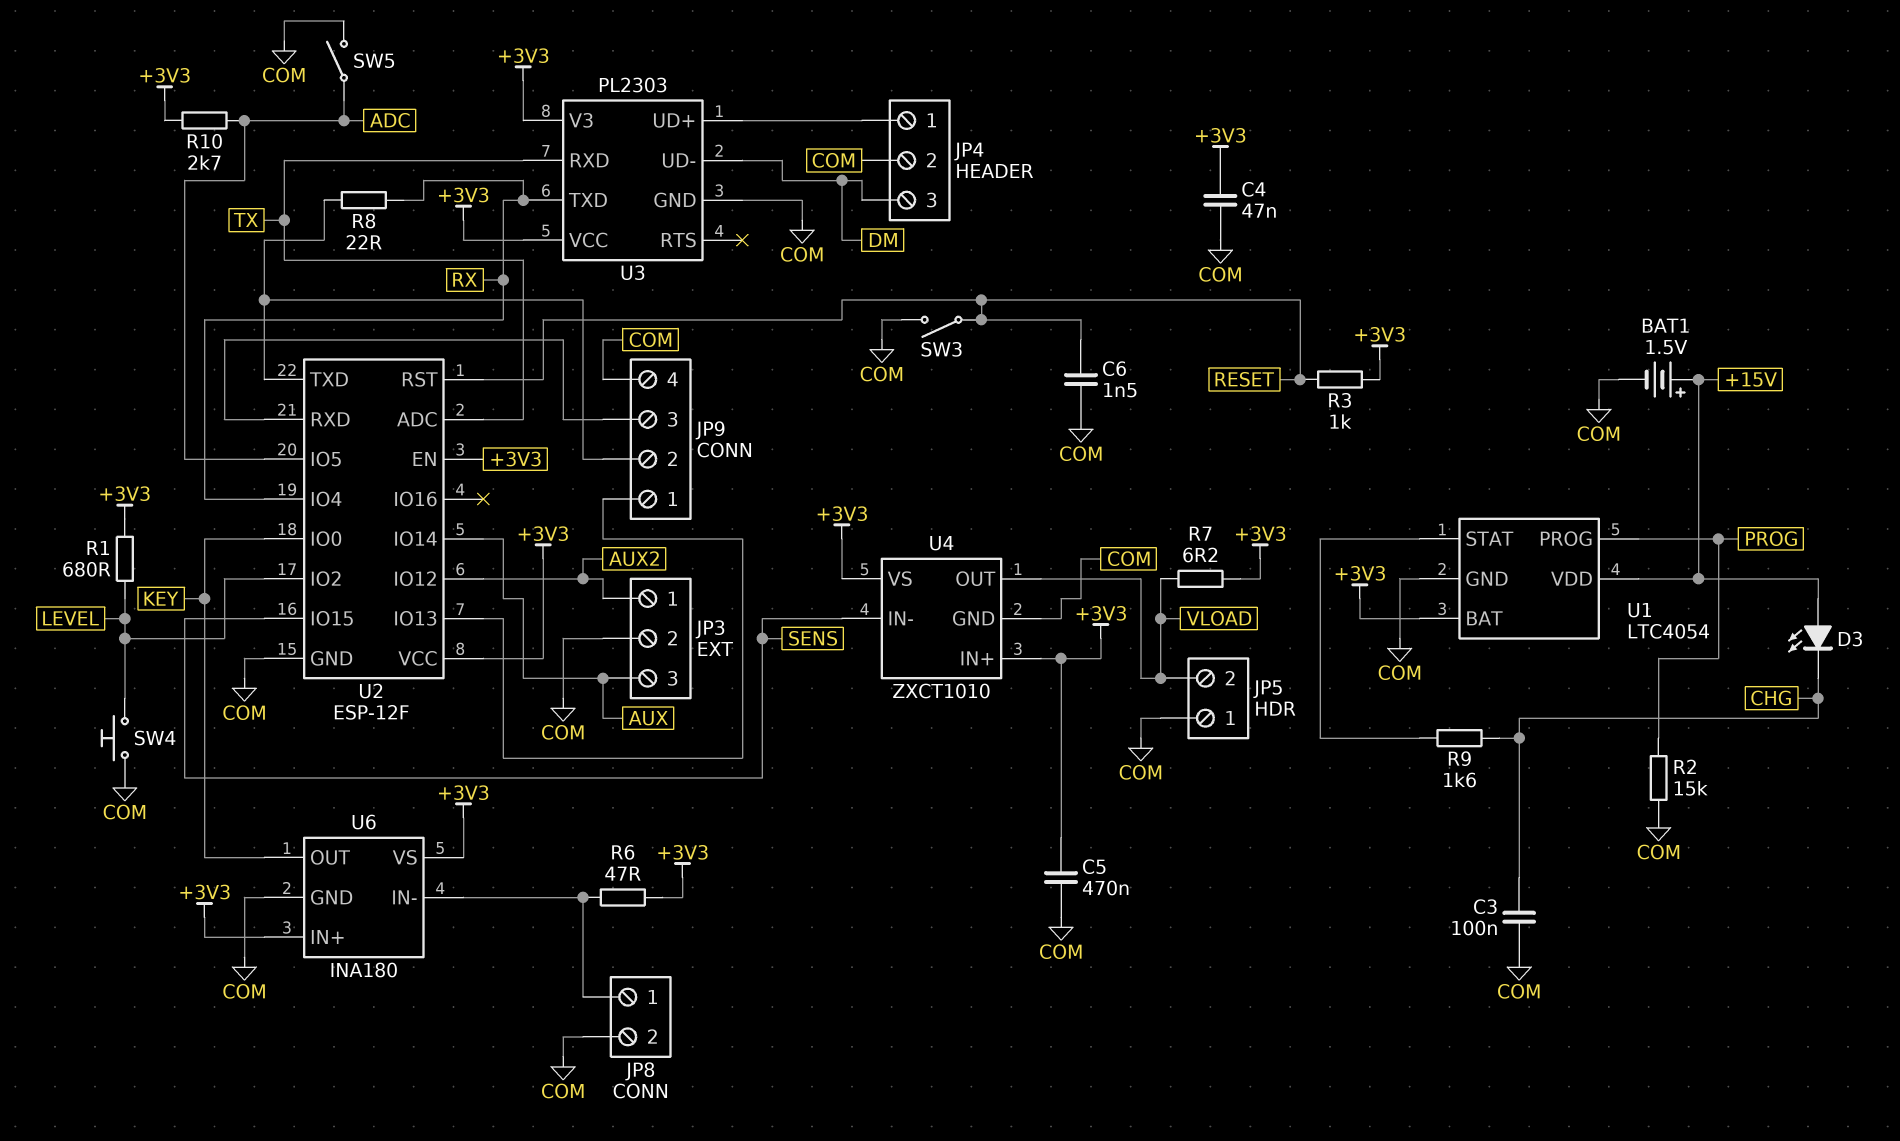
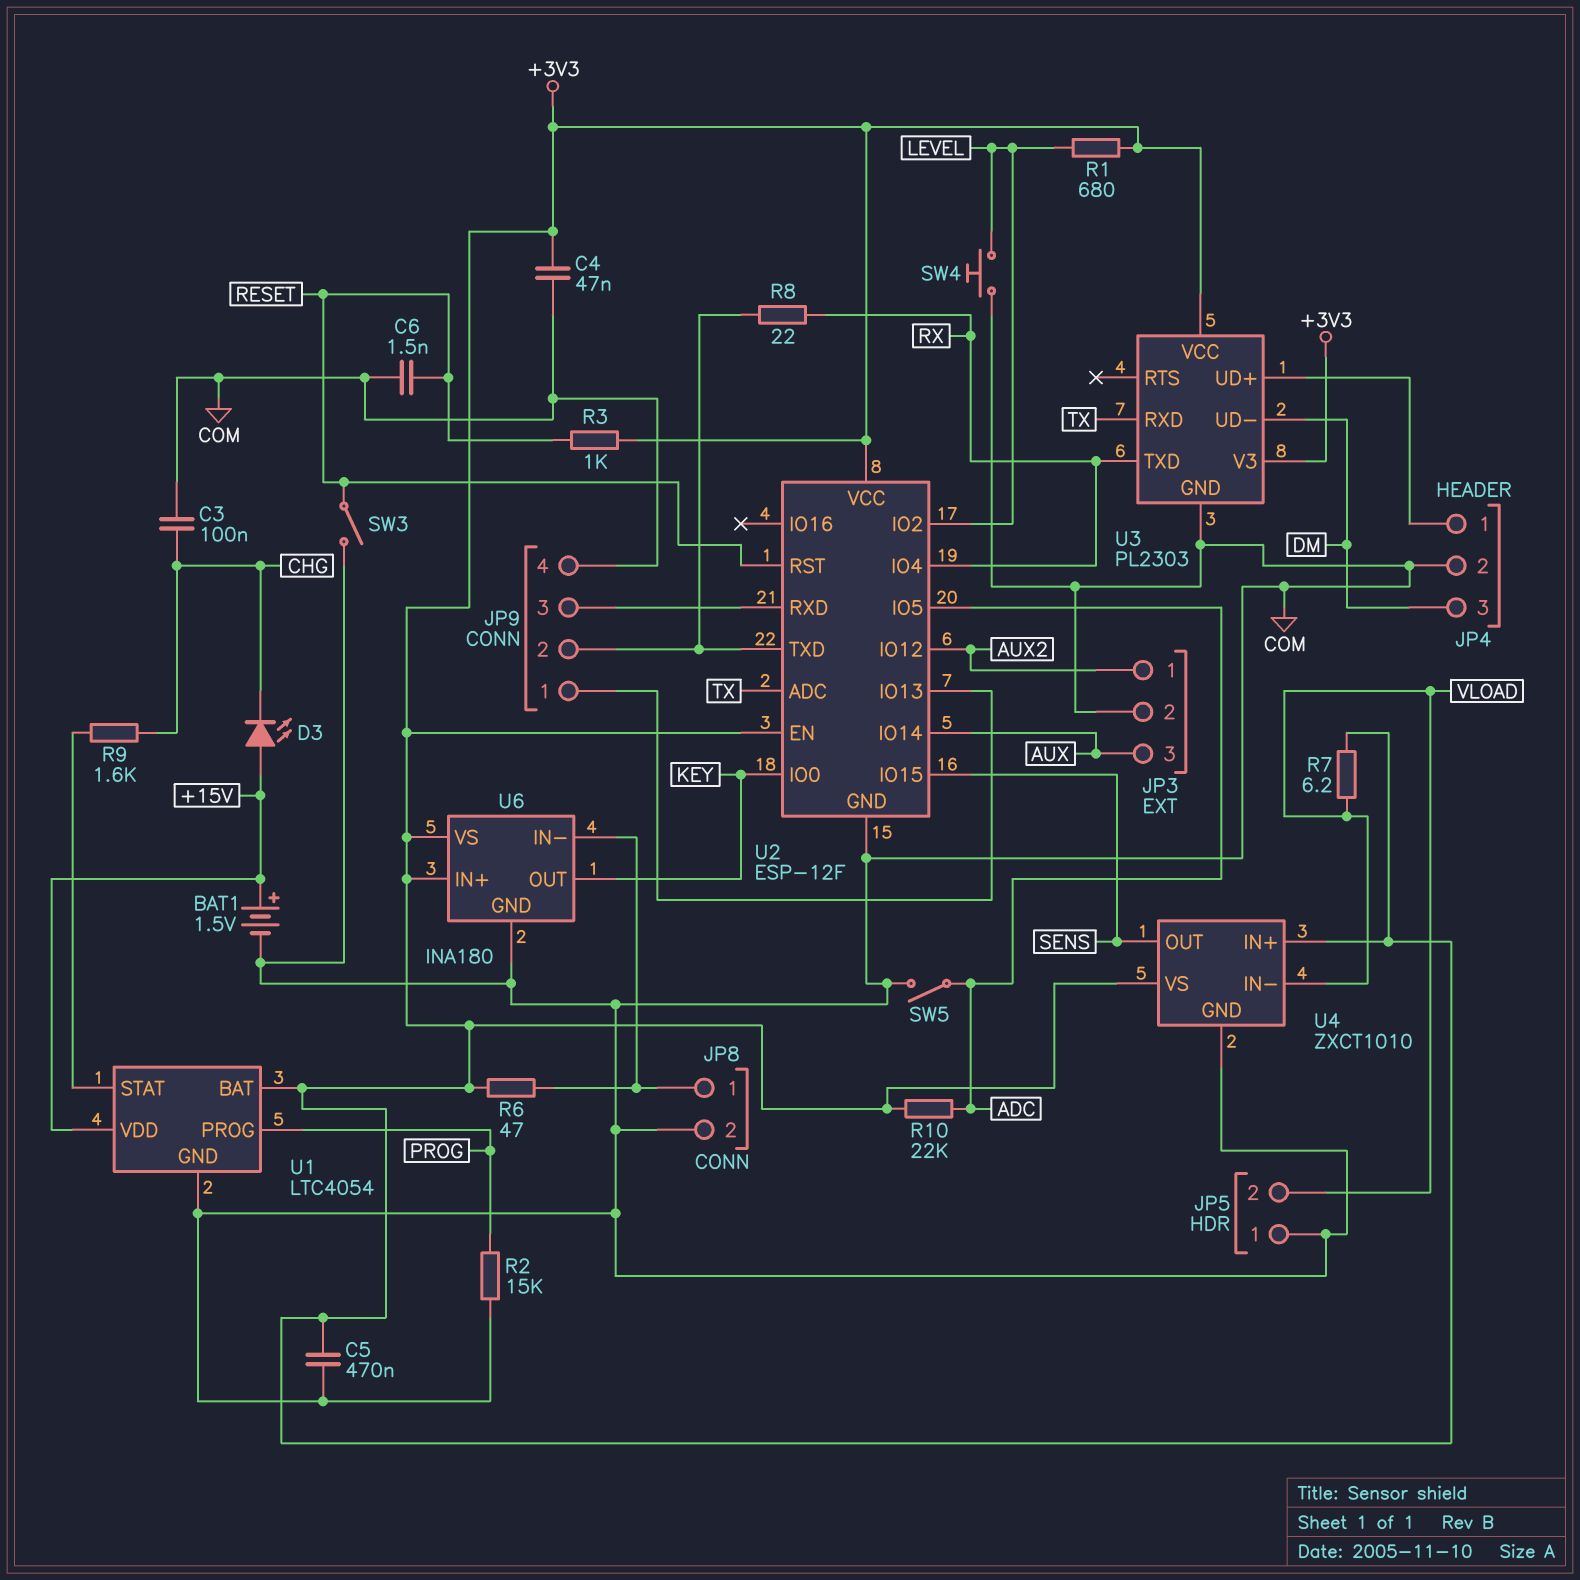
R10: 2.7k (+3V3, ADC) -> 22k (+3V3, ADC)
U4 pin IN-: SENS -> VLOAD
U4 pin OUT: VLOAD -> SENS

